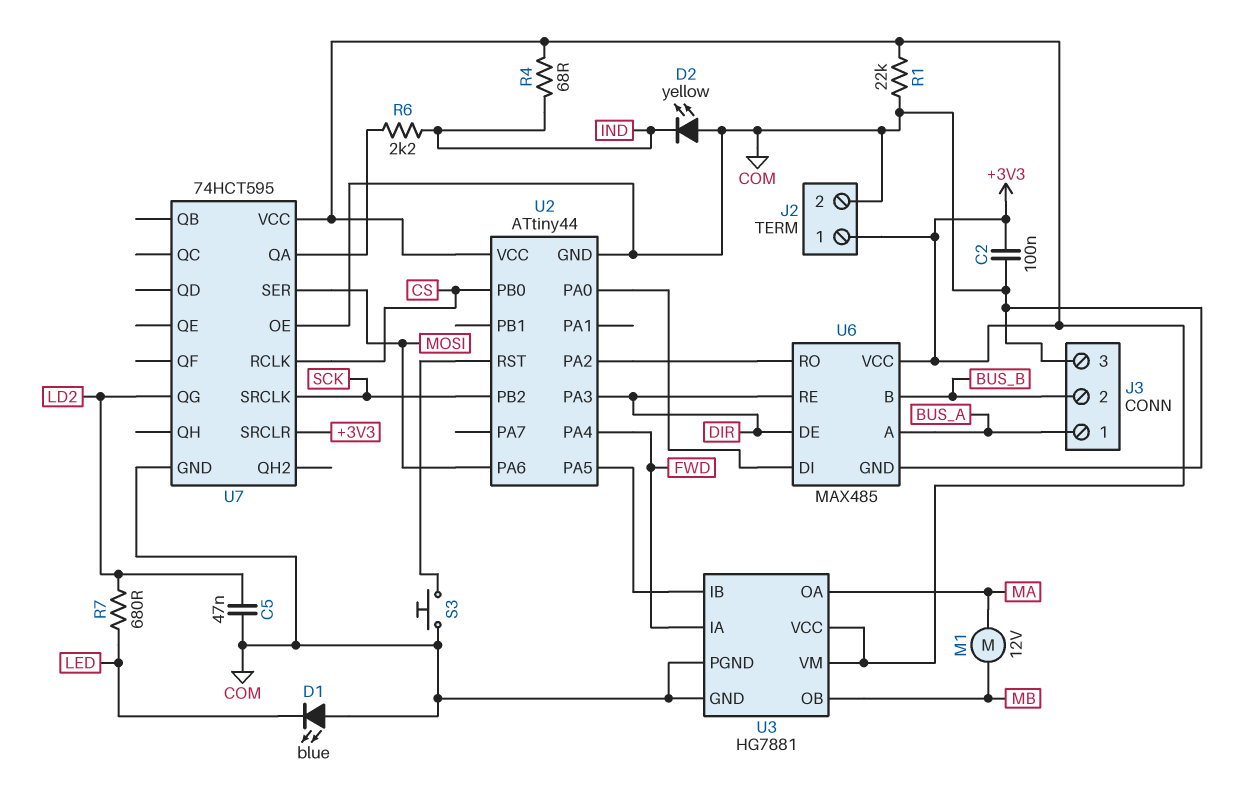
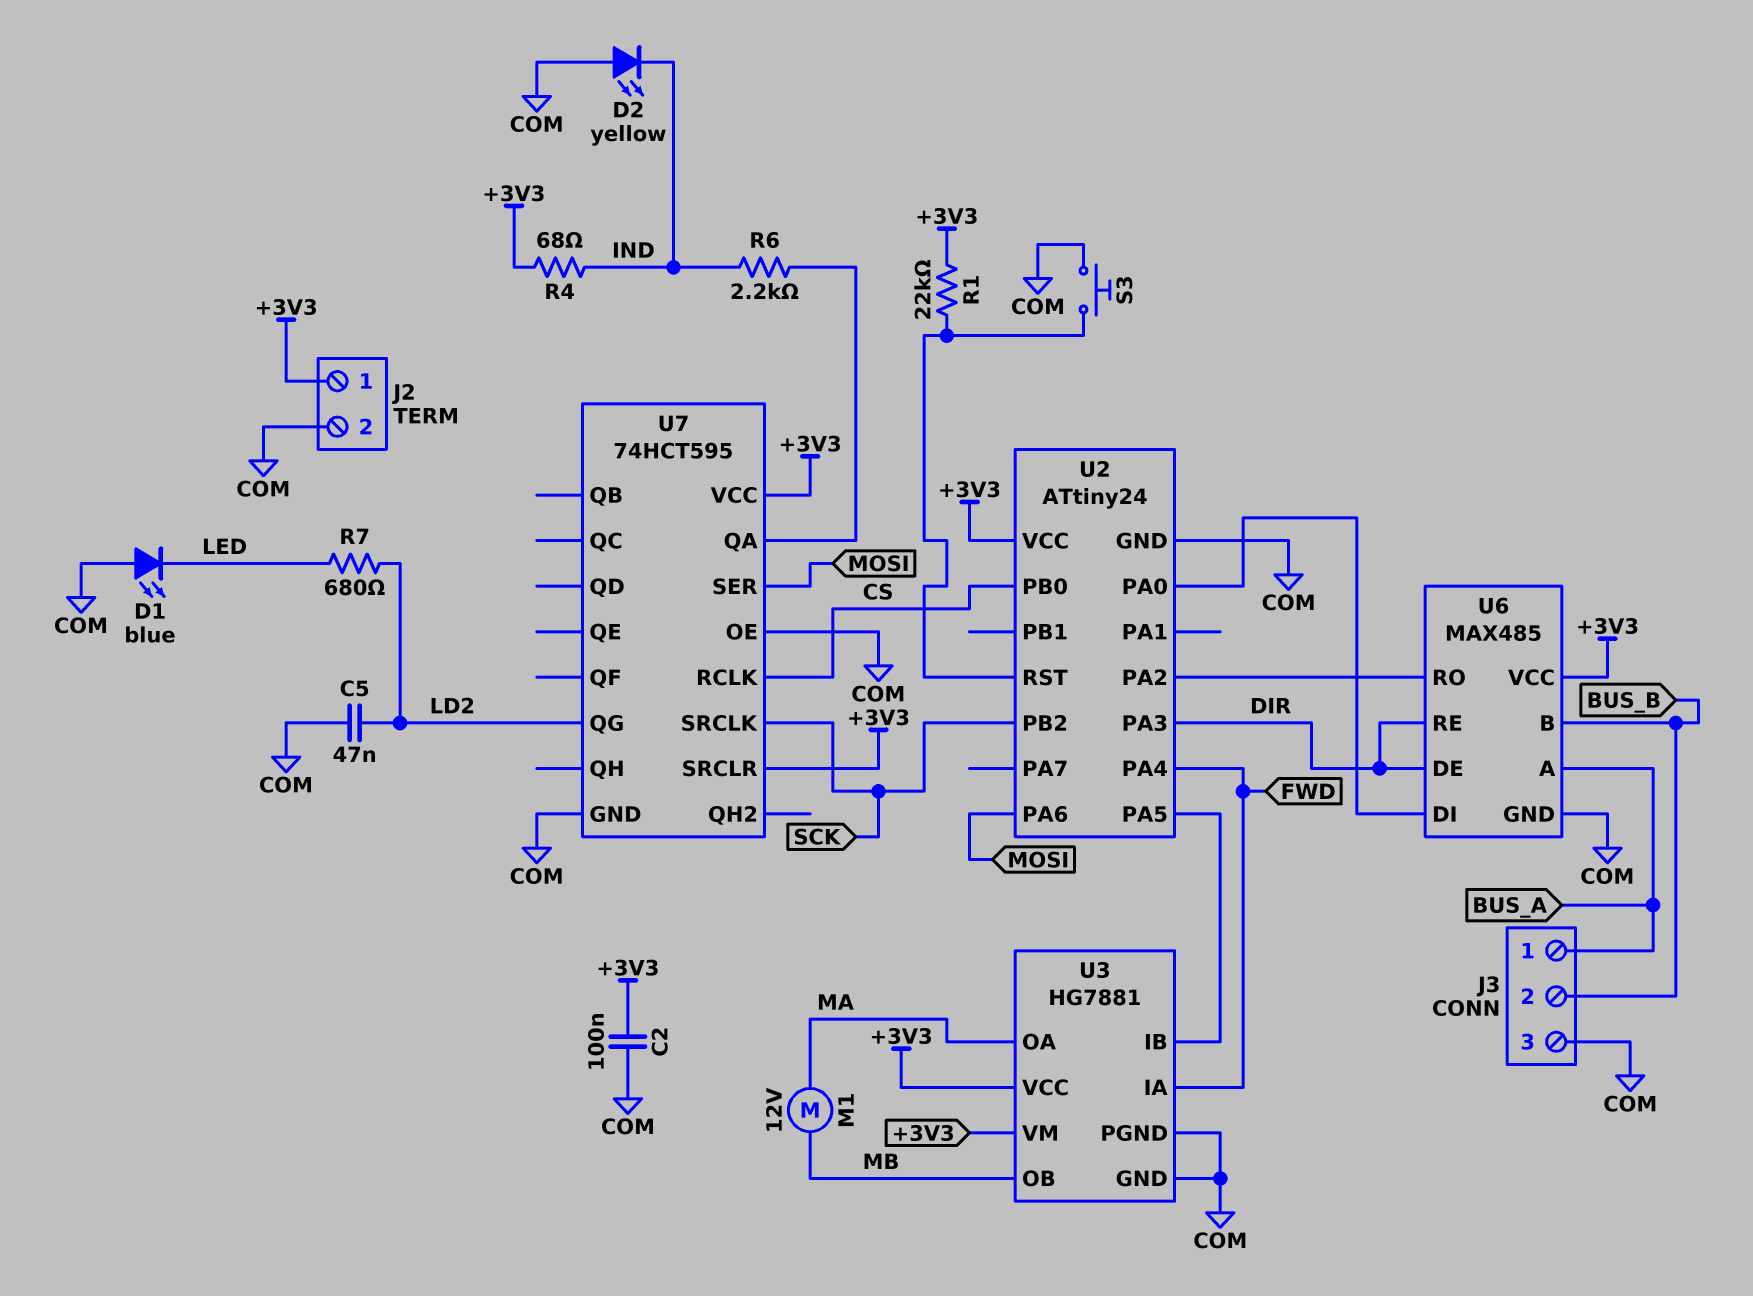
R1: 22k (+3V3, COM) -> 22k (+3V3, U2/RST)
U2: ATtiny44 -> ATtiny24

